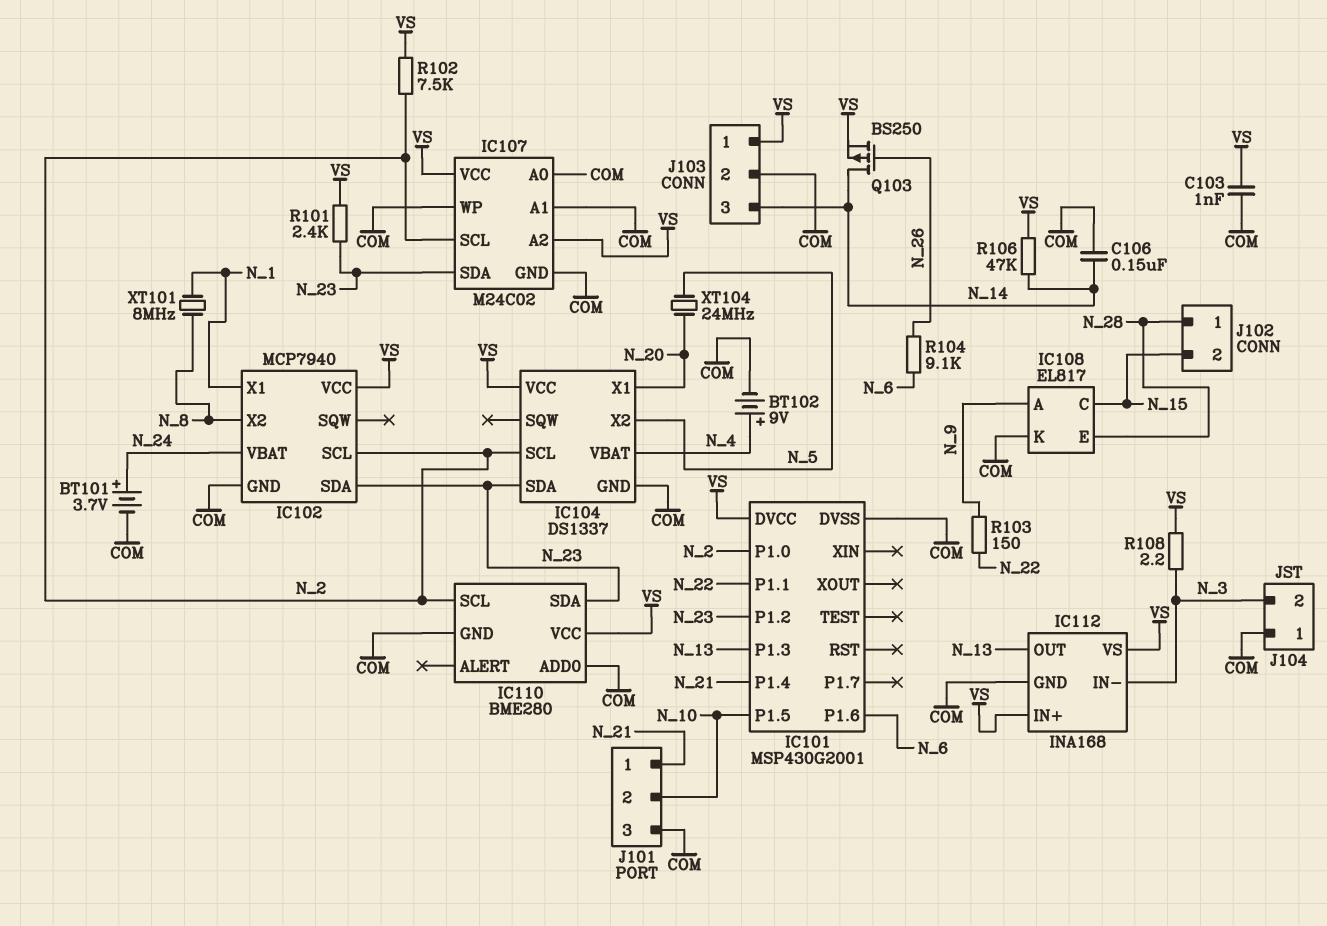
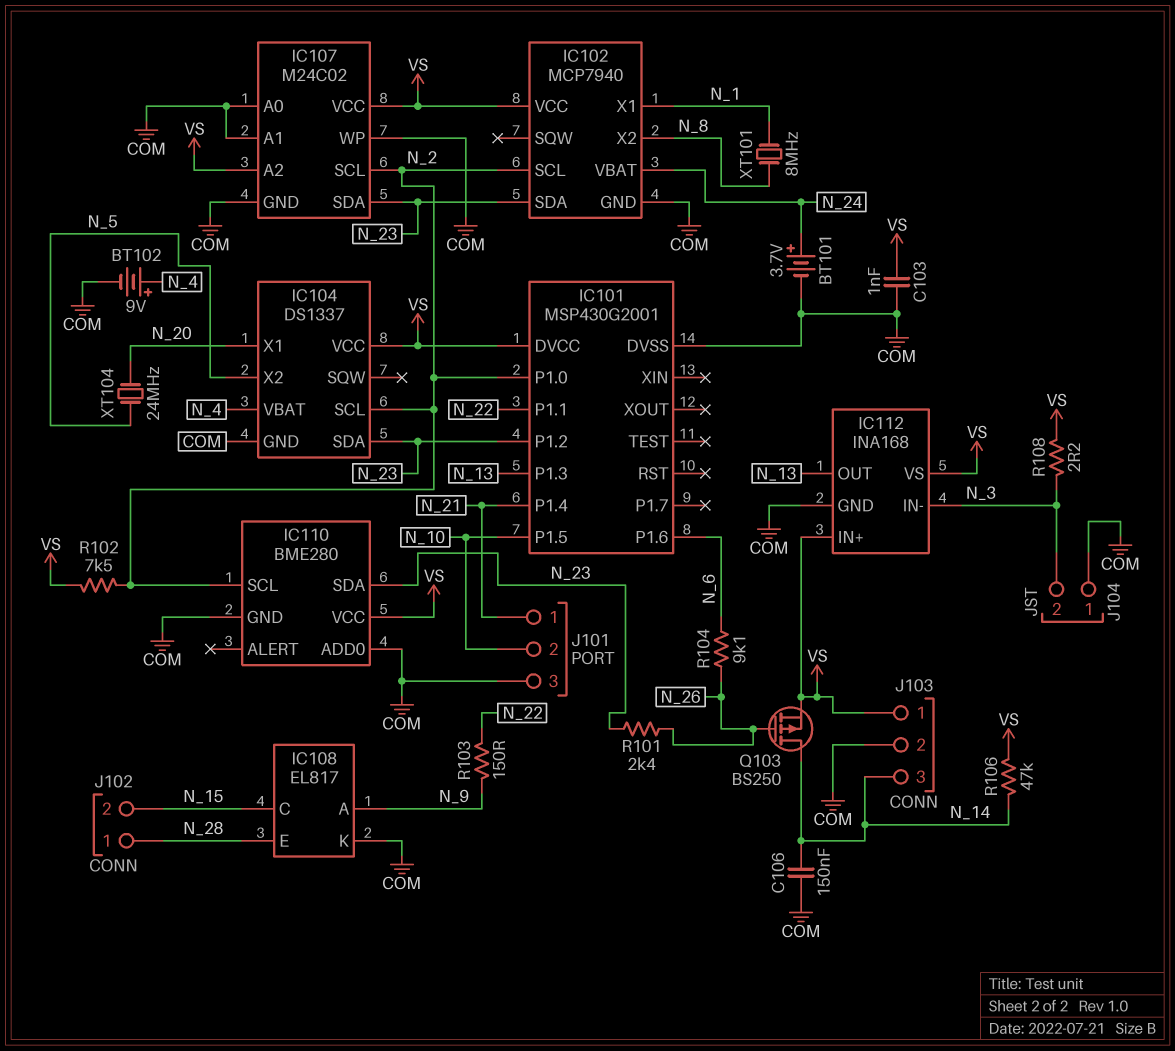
R101: 2.4k (N_23, VS) -> 2.4k (N_23, N_26)

